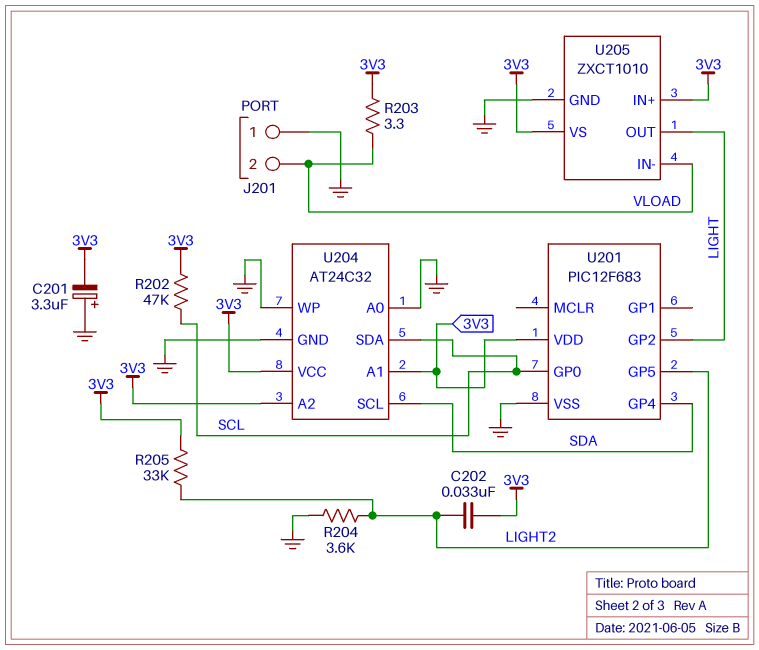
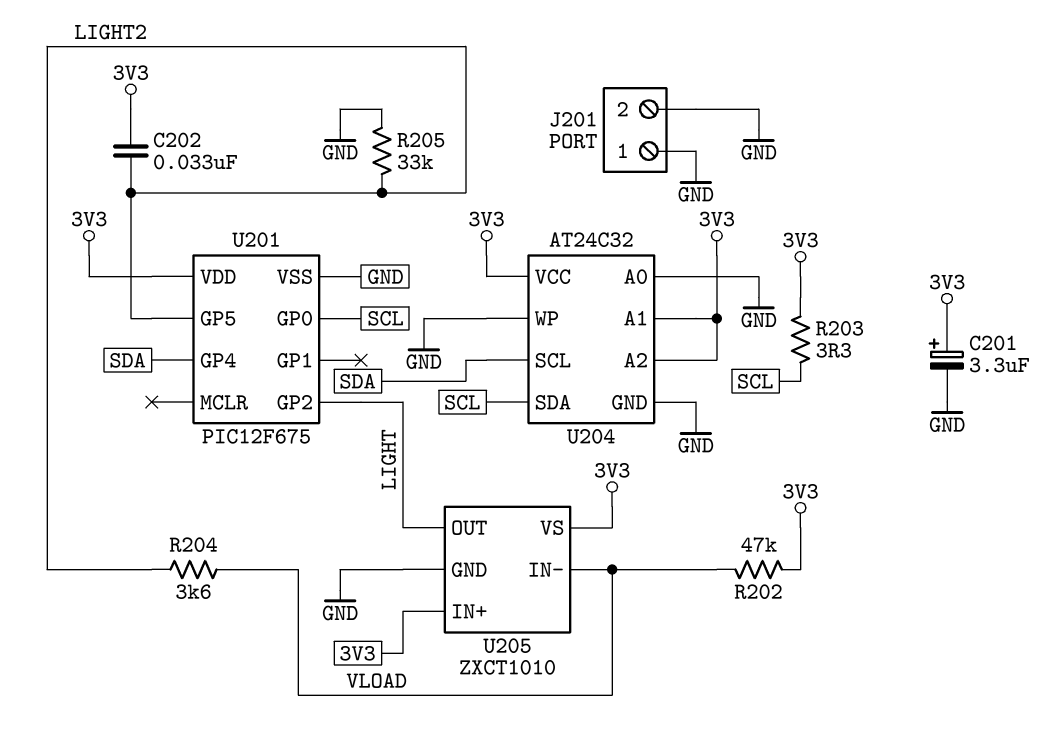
C201: 3.3uF (plus GND, minus 3V3) -> 3.3uF (plus 3V3, minus GND)
J201 pin 2: VLOAD -> GND
R202: 47k (3V3, SCL) -> 47k (3V3, VLOAD)
R203: 3.3 (3V3, VLOAD) -> 3.3 (3V3, SCL)
R204: 3.6k (GND, LIGHT2) -> 3.6k (LIGHT2, VLOAD)
R205: 33k (3V3, LIGHT2) -> 33k (GND, LIGHT2)
U201: PIC12F683 -> PIC12F675

